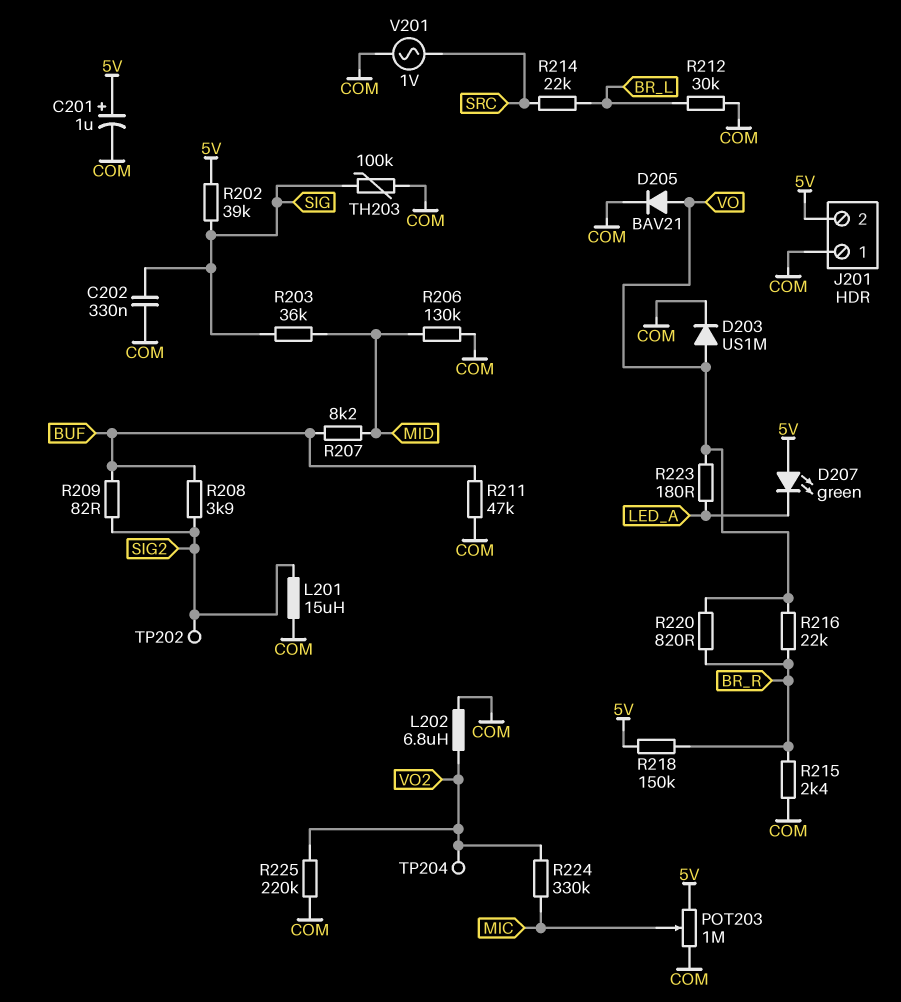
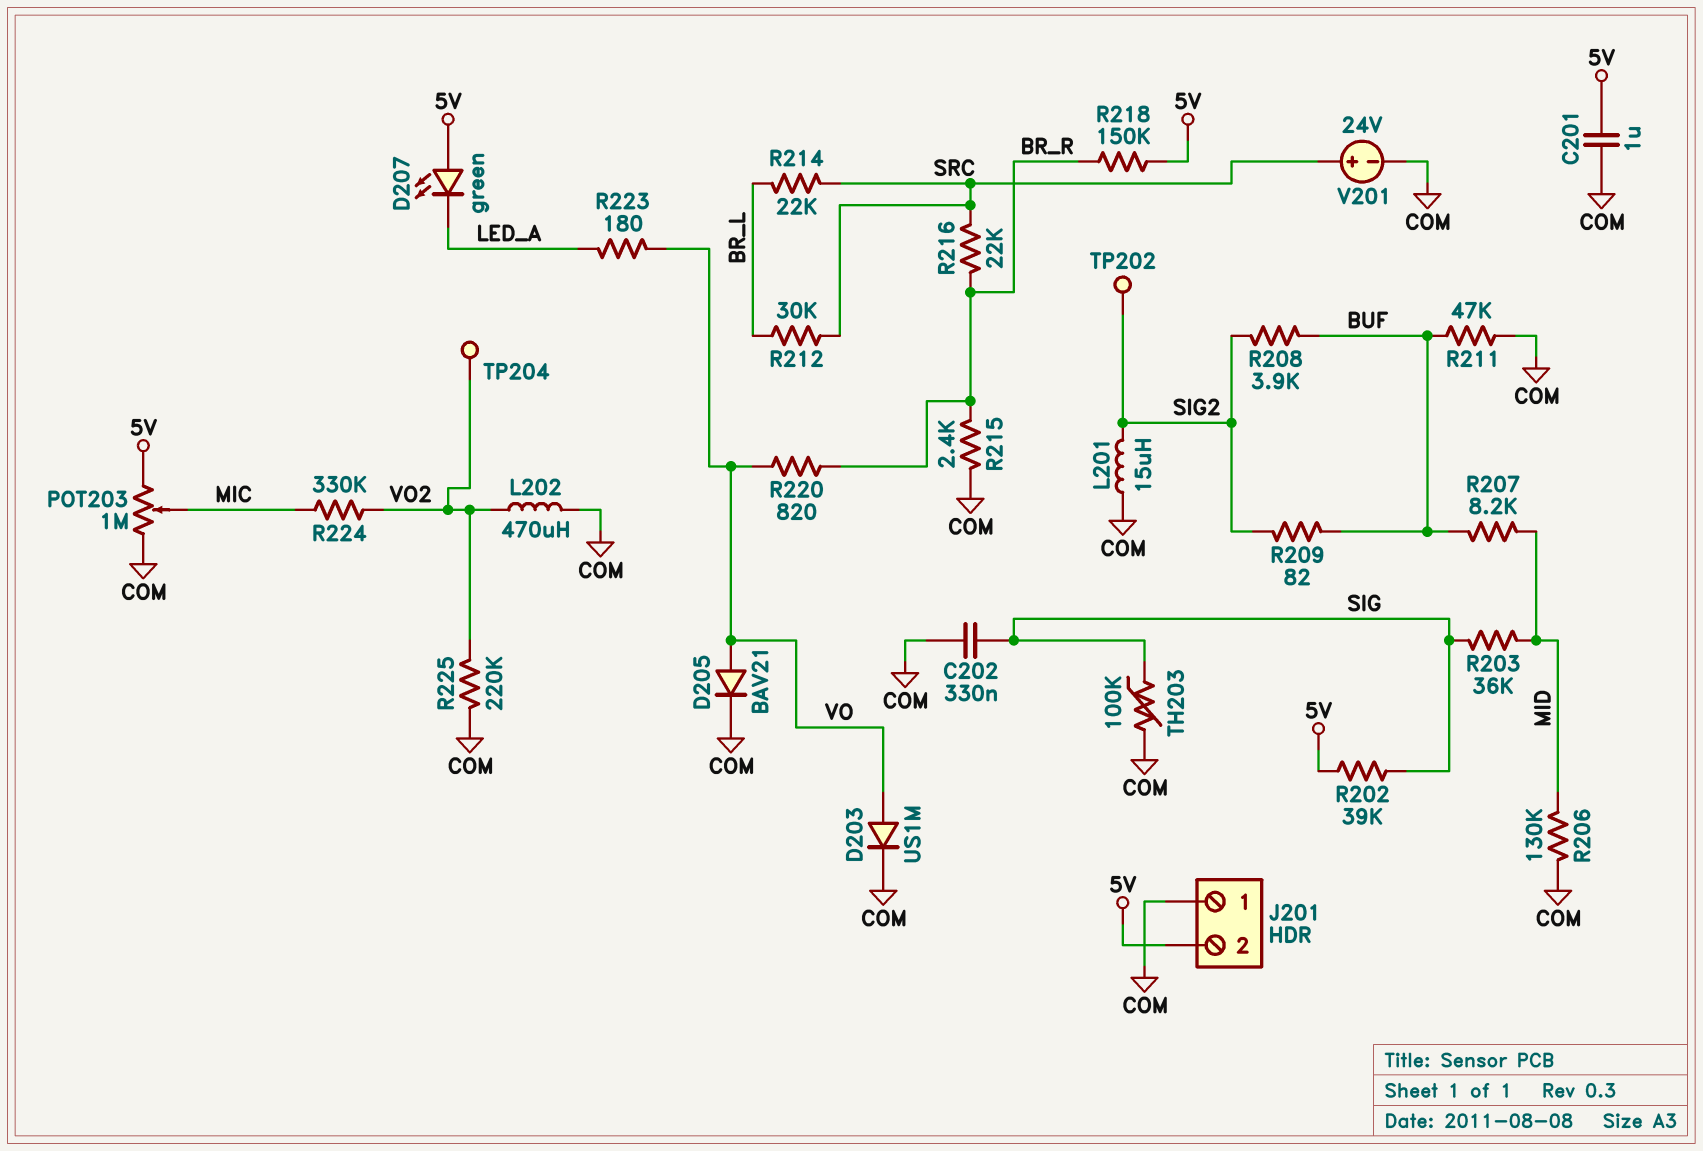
C201: 1uF (plus 5V, minus COM) -> 1uF (5V, COM)
L202: 6.8uH (COM, VO2) -> 470uH (COM, VO2)
R212: 30k (BR_L, COM) -> 30k (BR_L, SRC)
R216: 22k (BR_R, VO) -> 22k (BR_R, SRC)
V201: AC 1V (COM, SRC) -> 24V (plus SRC, minus COM)

